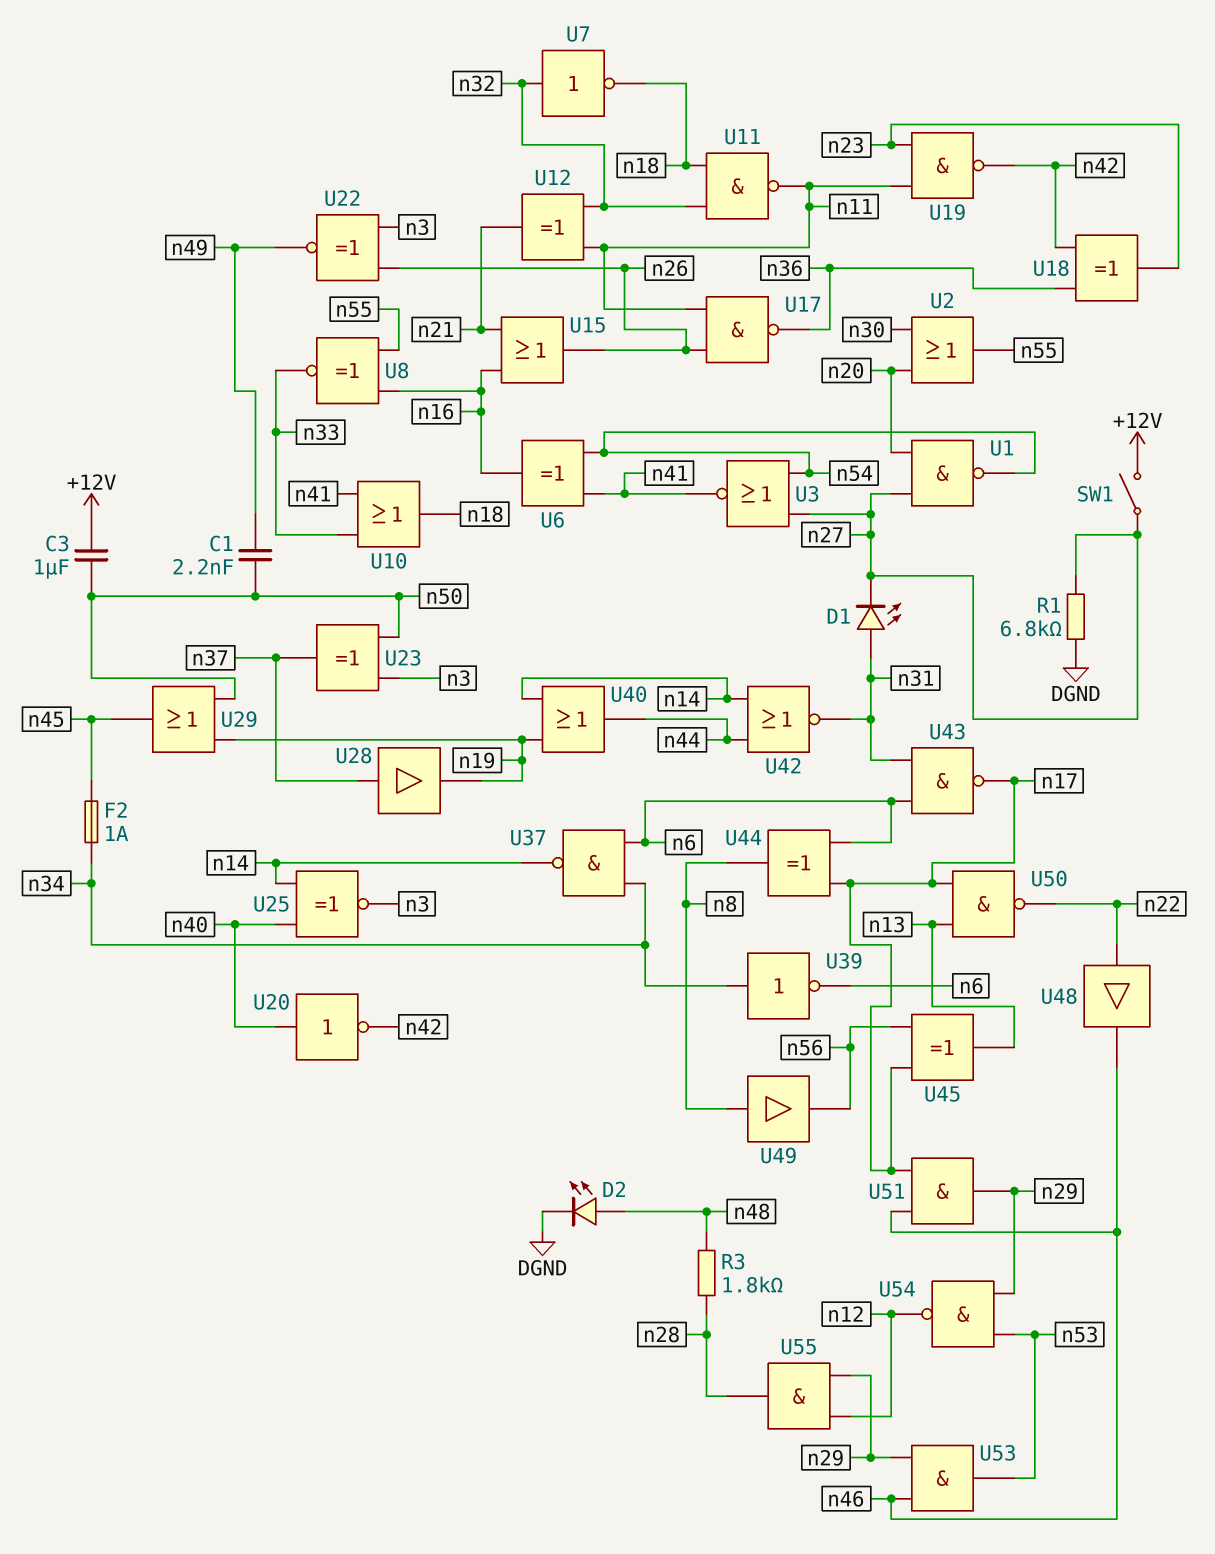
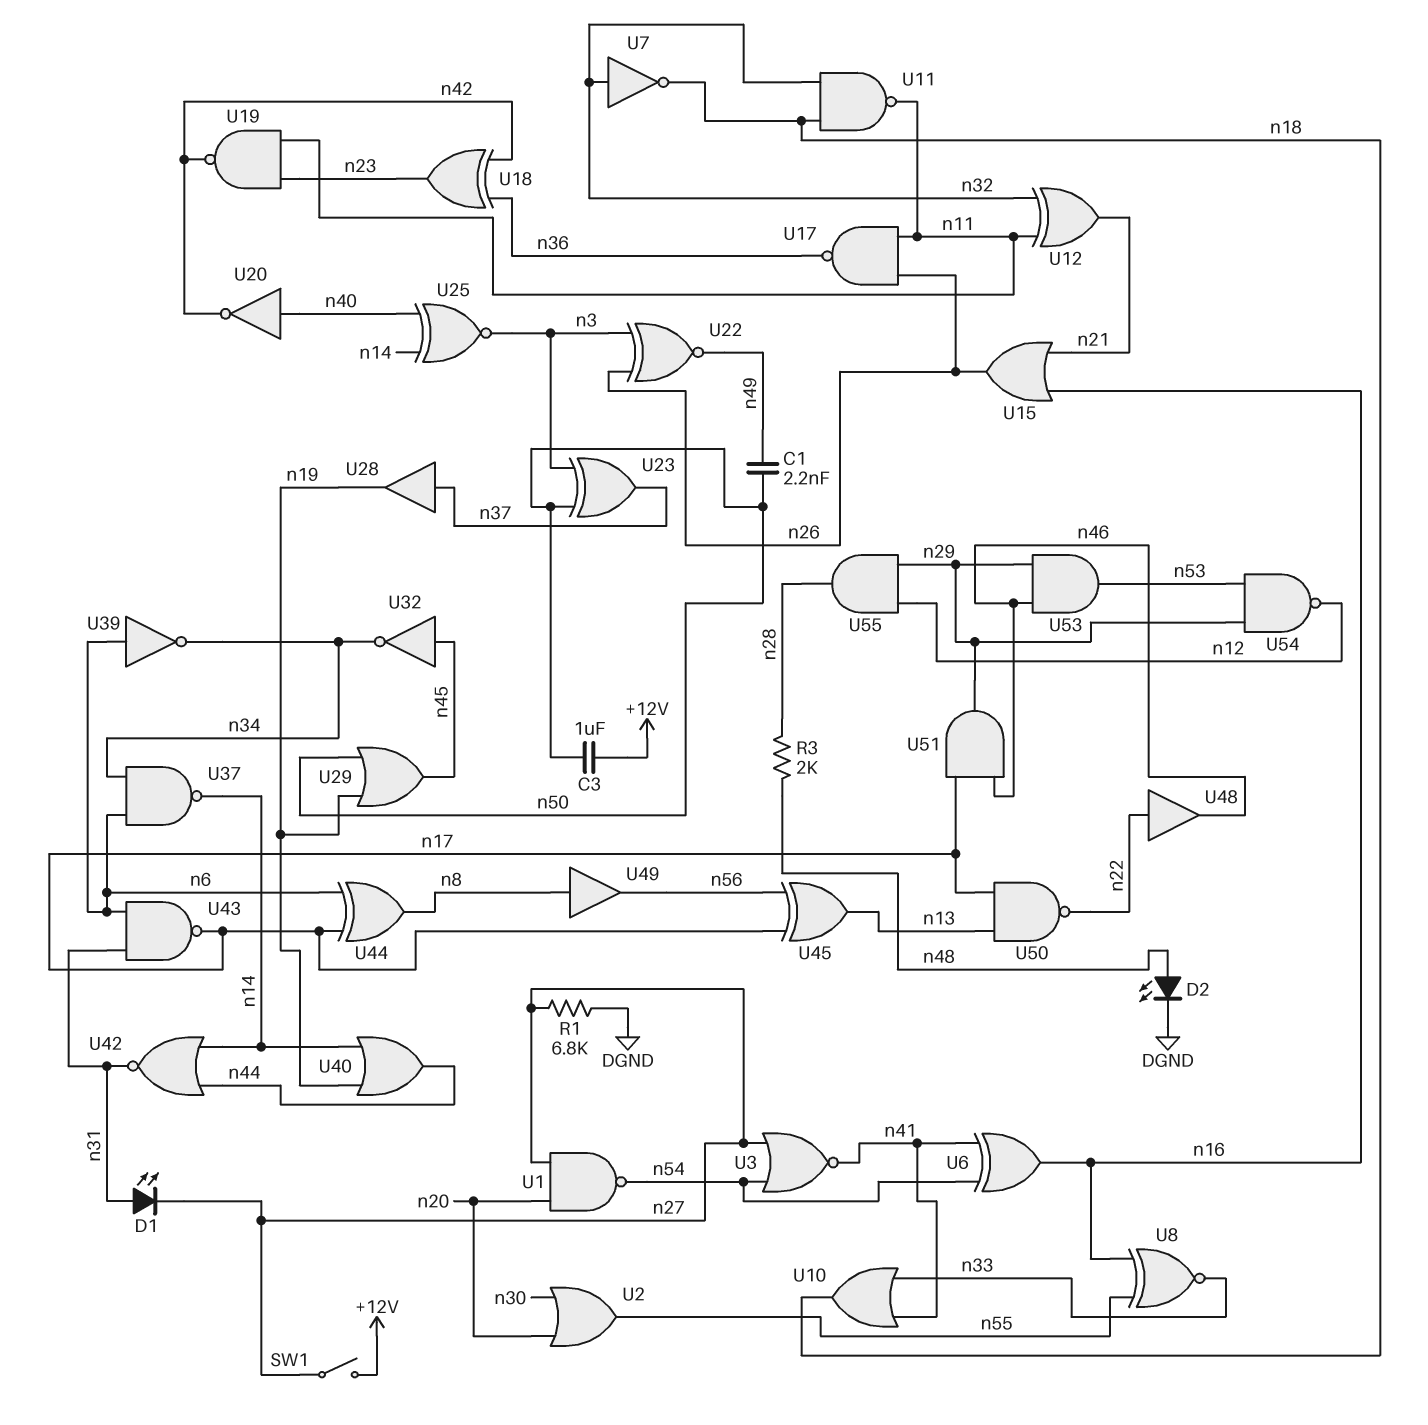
F2: 1A (n34, n45) -> none
R3: 1.8k (n28, n48) -> 2k (n28, n48)
U32: none -> NOT (in n45, out n34)
U39: NOT (in n34, out n6) -> NOT (in n6, out n34)

